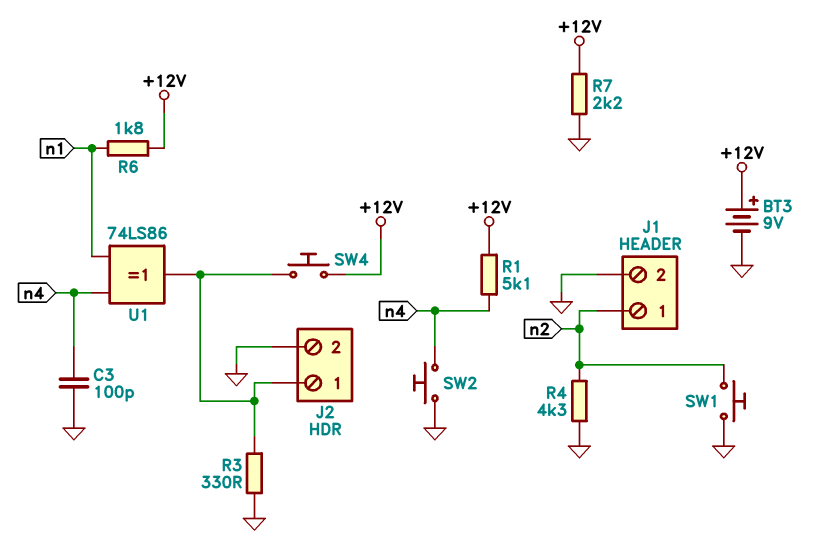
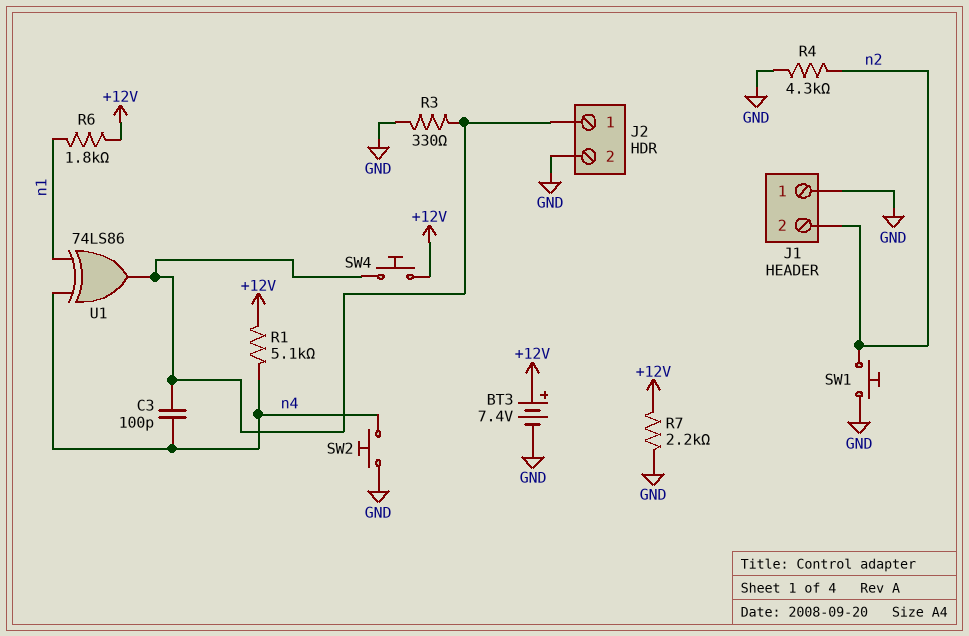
BT3: 9V (plus +12V, minus GND) -> 7.4V (plus +12V, minus GND)
C3: 100pF (GND, n4) -> 100pF (J2/1, n4)
J1 pin 1: n2 -> GND
J1 pin 2: GND -> n2

